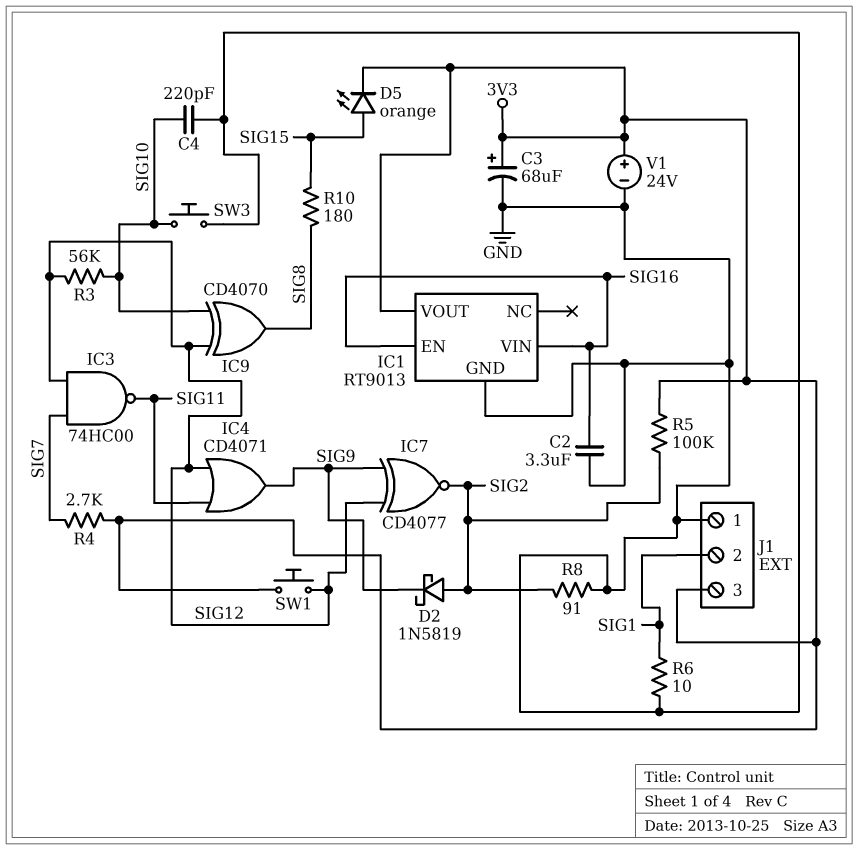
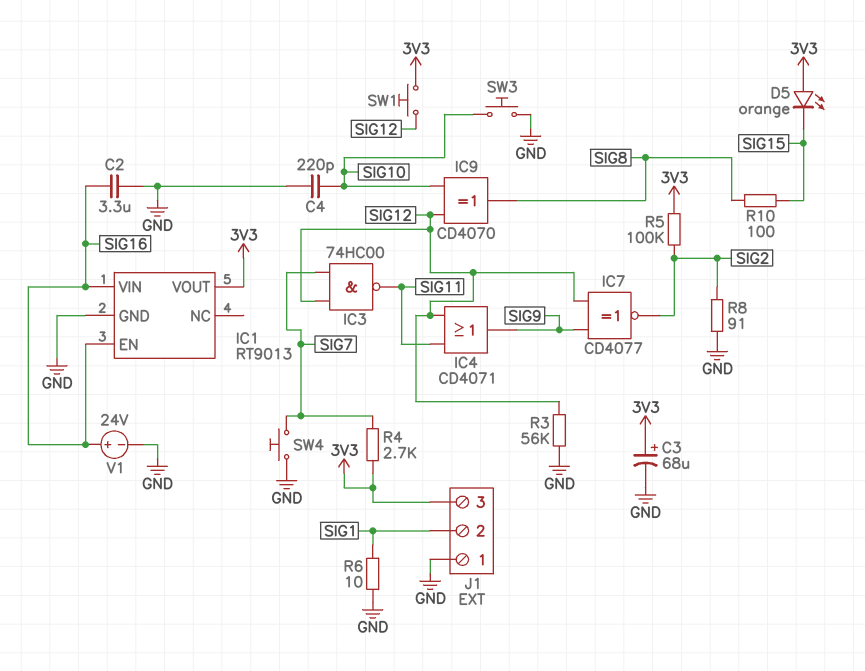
D2: schottky 1N5819 (A SIG2, K SIG9) -> none
D5: LED orange (A SIG15, K 3V3) -> LED orange (A 3V3, K SIG15)
R3: 56k (SIG10, SIG12) -> 56k (GND, SIG12)
R10: 180 (SIG8, SIG15) -> 100 (SIG8, SIG15)
SW4: none -> button (GND, SIG7)
V1: 24V (plus 3V3, minus GND) -> 24V (plus SIG16, minus GND)

